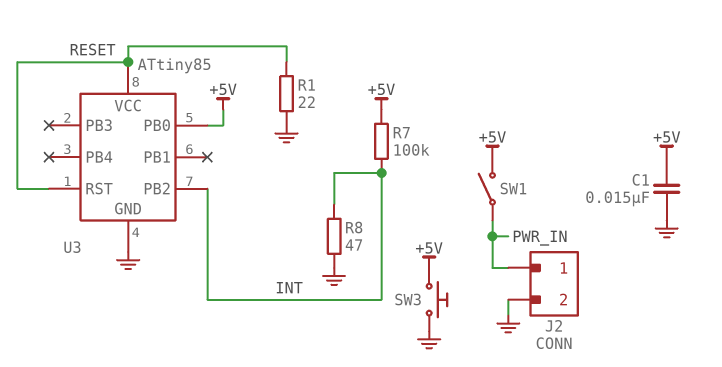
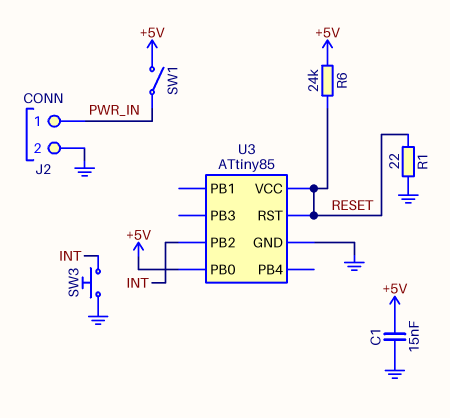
R6: none -> 24k (+5V, RESET)
R7: 100k (+5V, INT) -> none
R8: 47 (GND, INT) -> none
SW3: button (+5V, GND) -> button (GND, INT)

